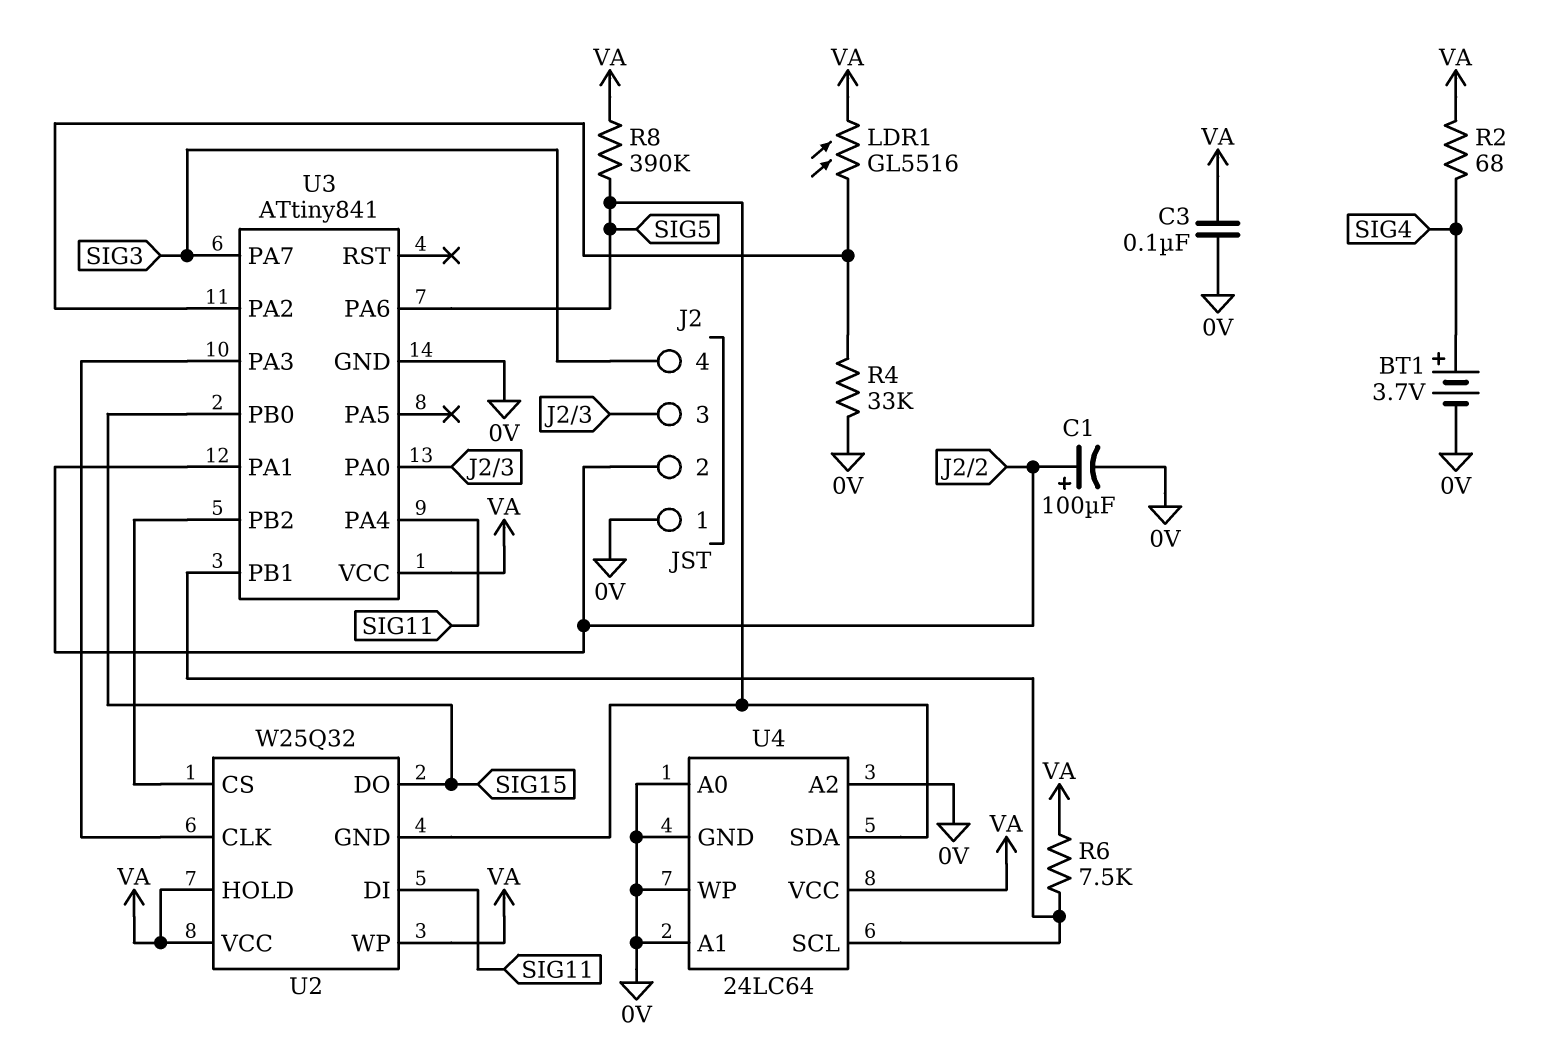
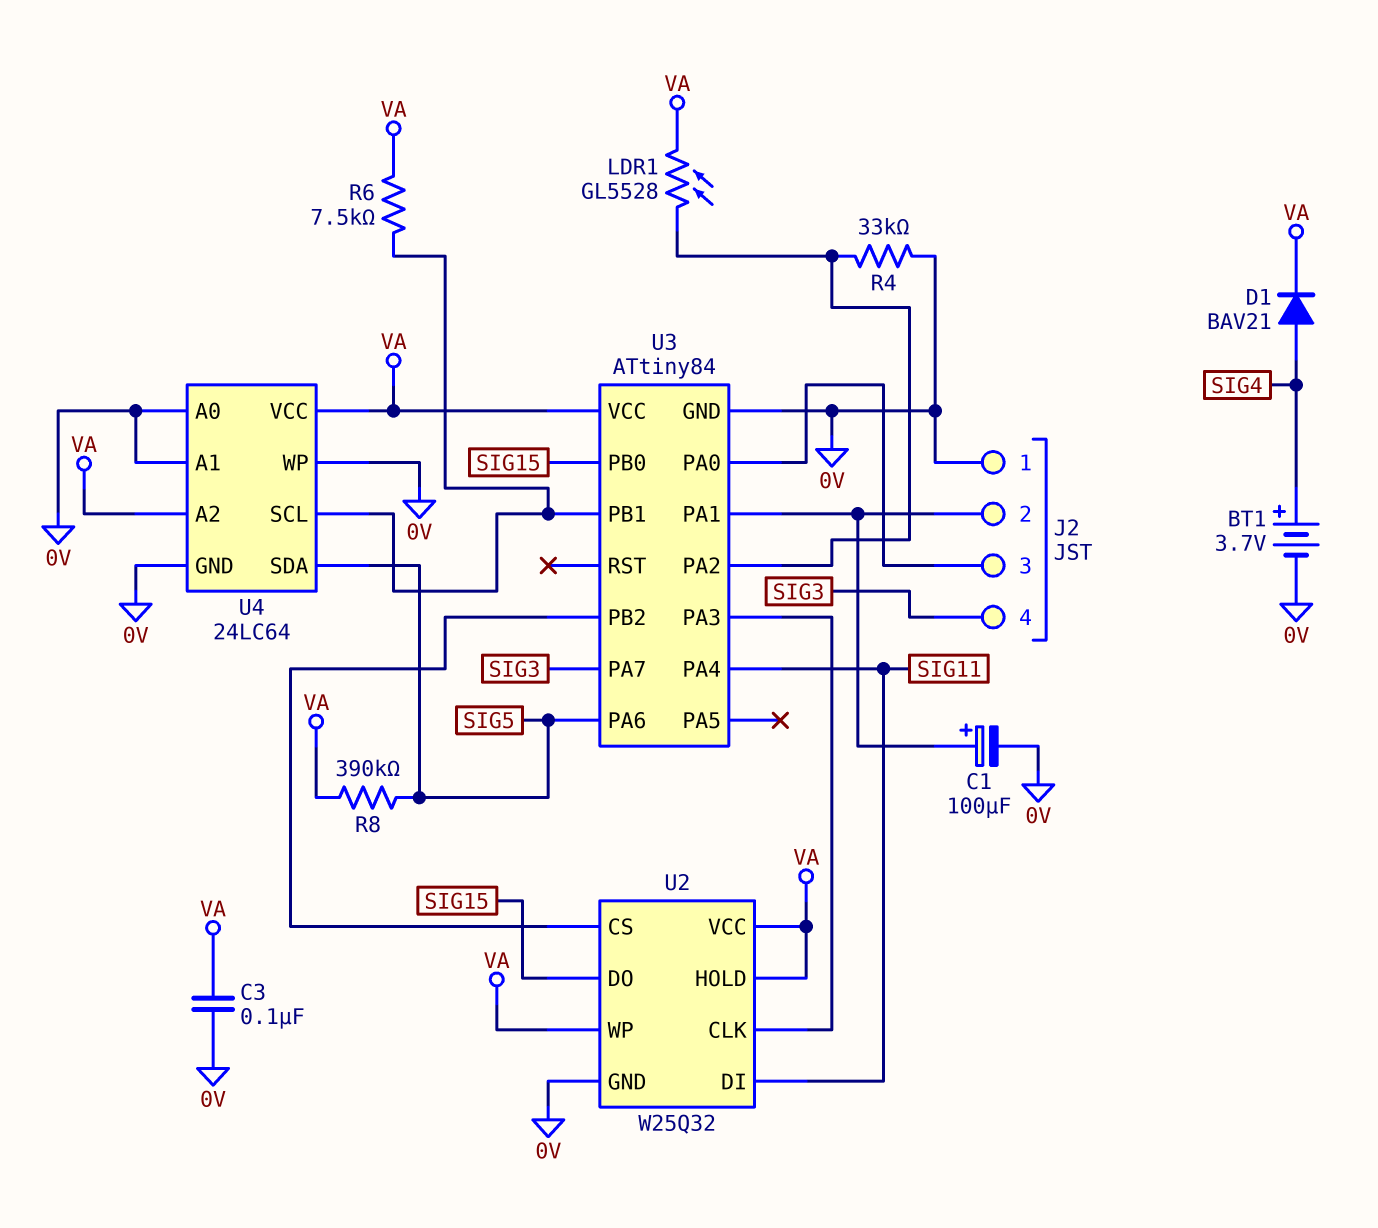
D1: none -> diode BAV21 (A SIG4, K VA)
LDR1: GL5516 (U3/PA2, VA) -> GL5528 (U3/PA2, VA)
R2: 68 (SIG4, VA) -> none
U2 pin GND: SIG5 -> 0V
U3: ATtiny841 -> ATtiny84
U4 pin A2: 0V -> VA

